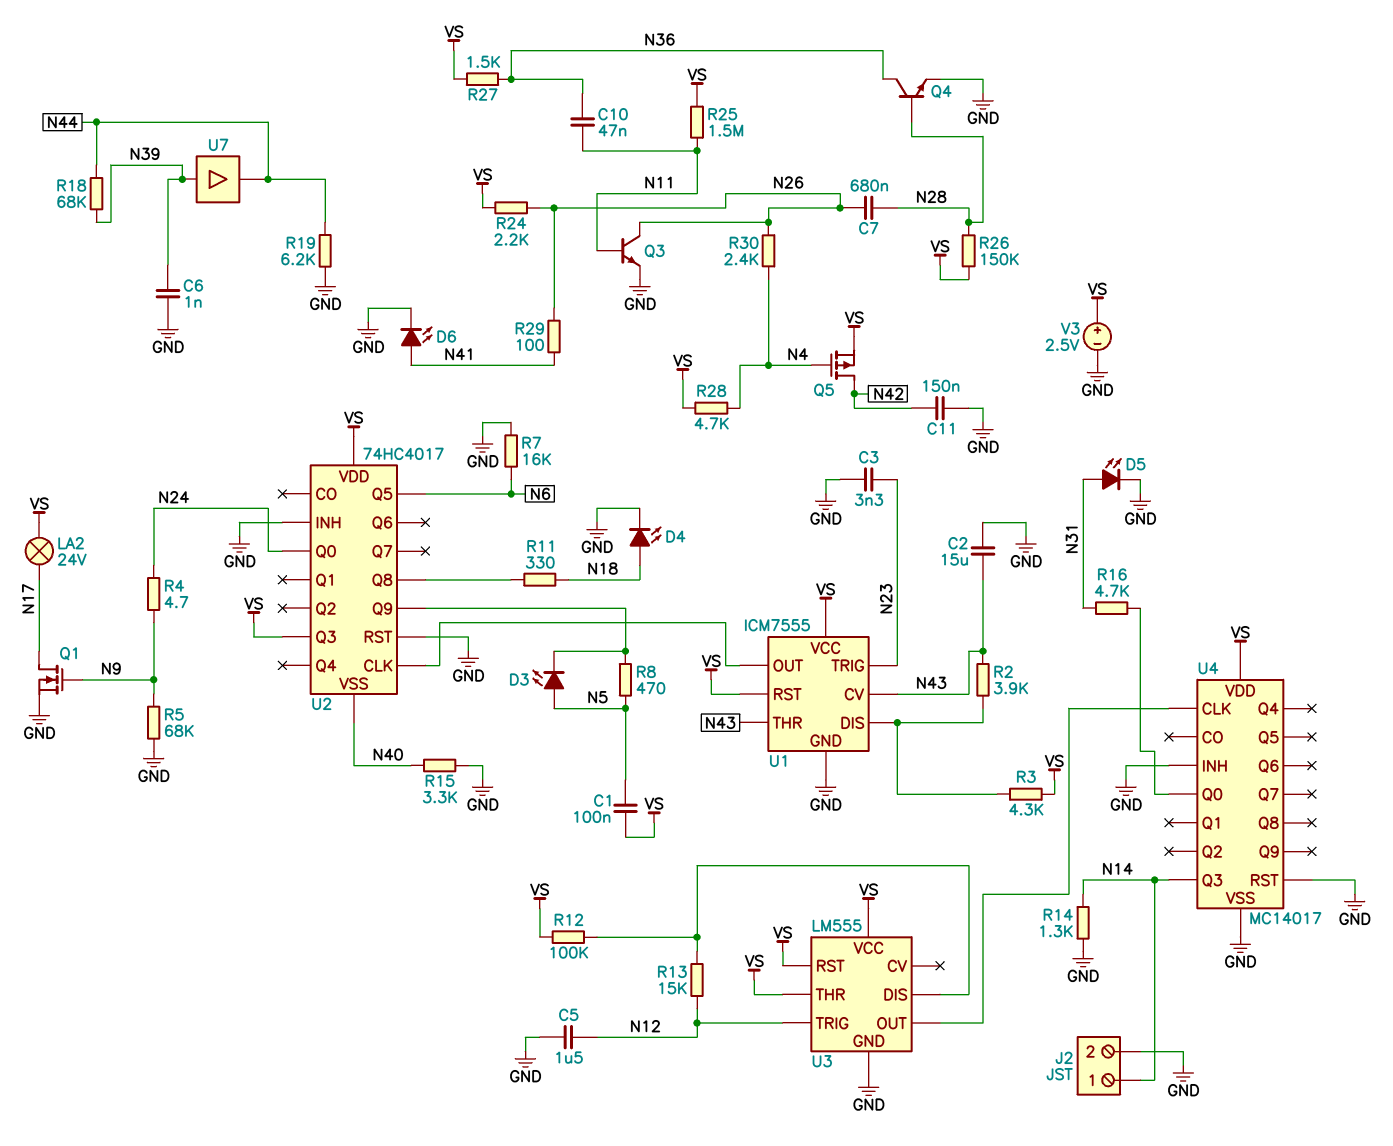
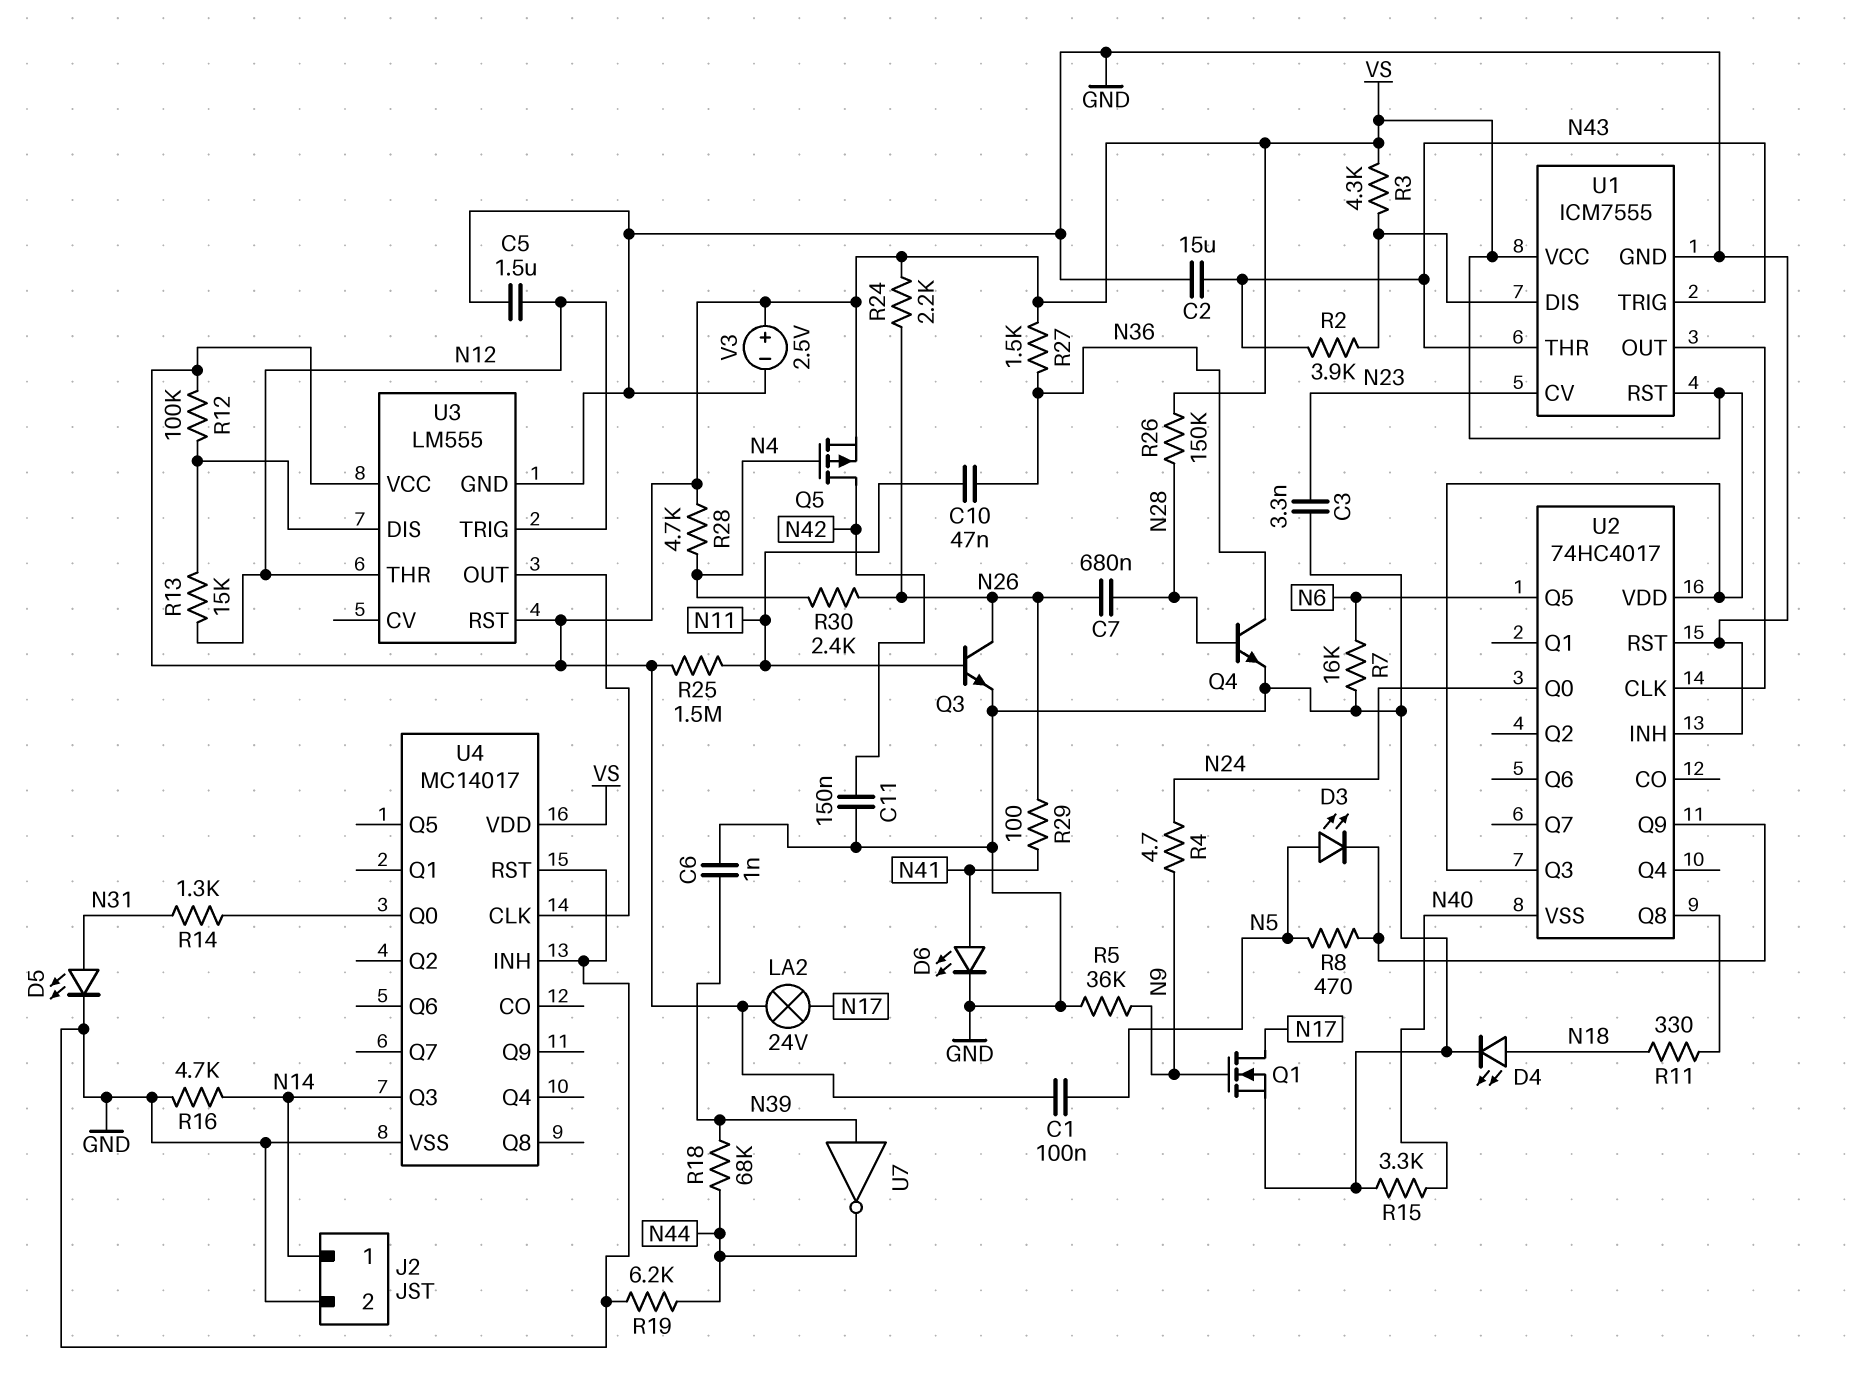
R5: 68k (GND, N9) -> 36k (GND, N9)
R14: 1.3k (GND, N14) -> 1.3k (N31, U4/Q0)
R16: 4.7k (N31, U4/Q0) -> 4.7k (GND, N14)
U1 pin CV: N43 -> N23
U1 pin TRIG: N23 -> N43
U3 pin THR: VS -> N12
U7: buffer (in N39, out N44) -> NOT (in N39, out N44)

